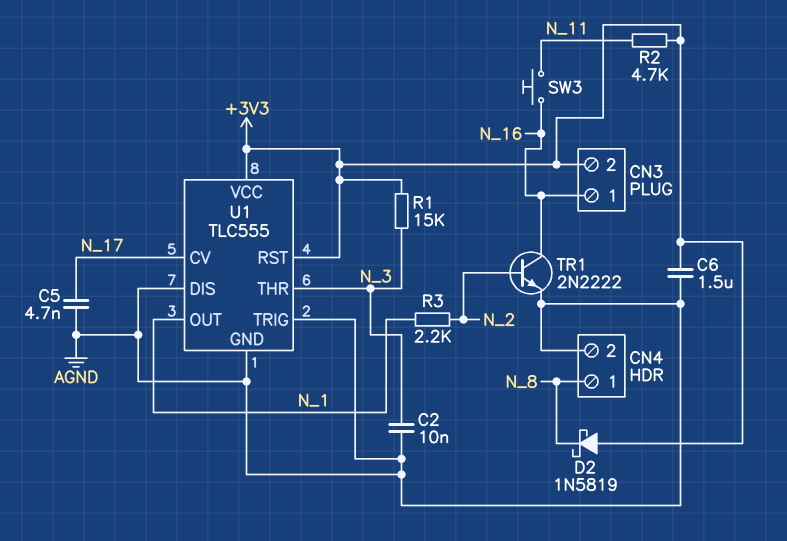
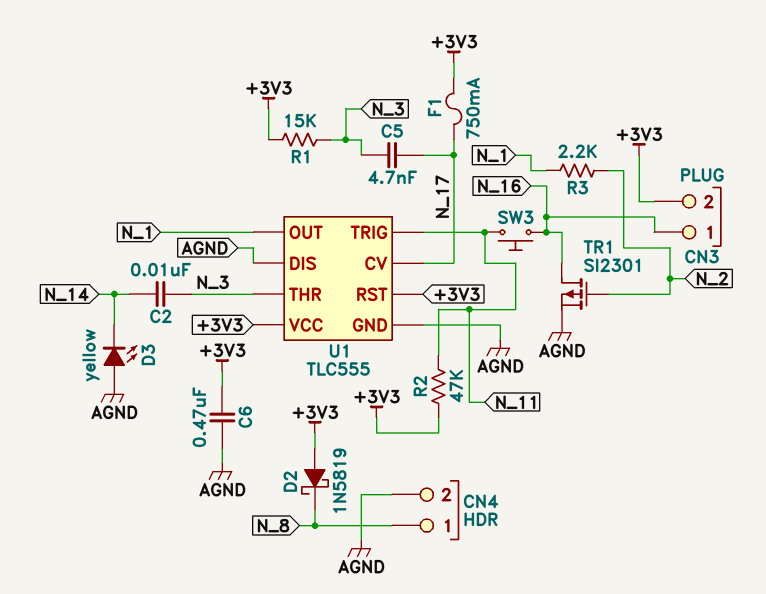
C2: 10nF (AGND, N_3) -> 10nF (N_3, N_14)
C5: 4.7nF (AGND, N_17) -> 4.7nF (N_3, N_17)
C6: 1.5uF (+3V3, AGND) -> 470nF (+3V3, AGND)
D3: none -> LED yellow (A AGND, K N_14)
F1: none -> 750mA (+3V3, N_17)
R2: 4.7k (+3V3, N_11) -> 47k (+3V3, N_11)
TR1: NPN 2N2222 (B N_2, C N_16, E AGND) -> PMOS SI2301 (G N_2, D N_16, S AGND)
U1 pin TRIG: AGND -> N_11

